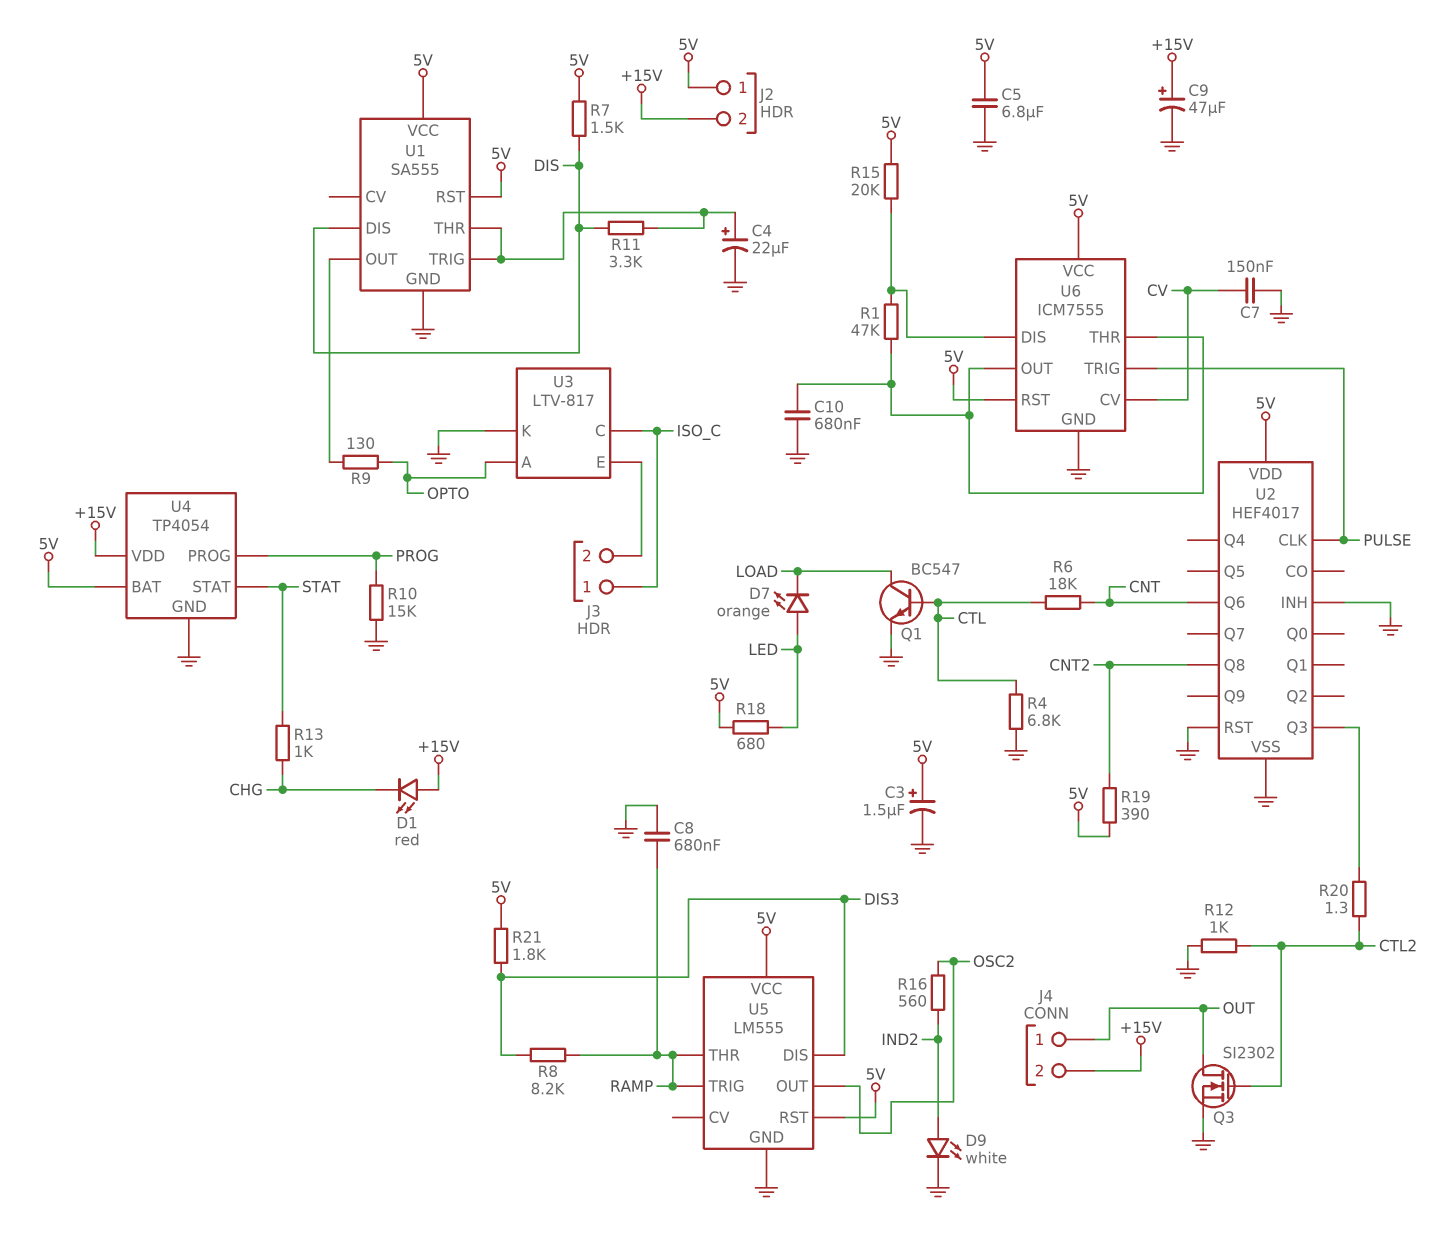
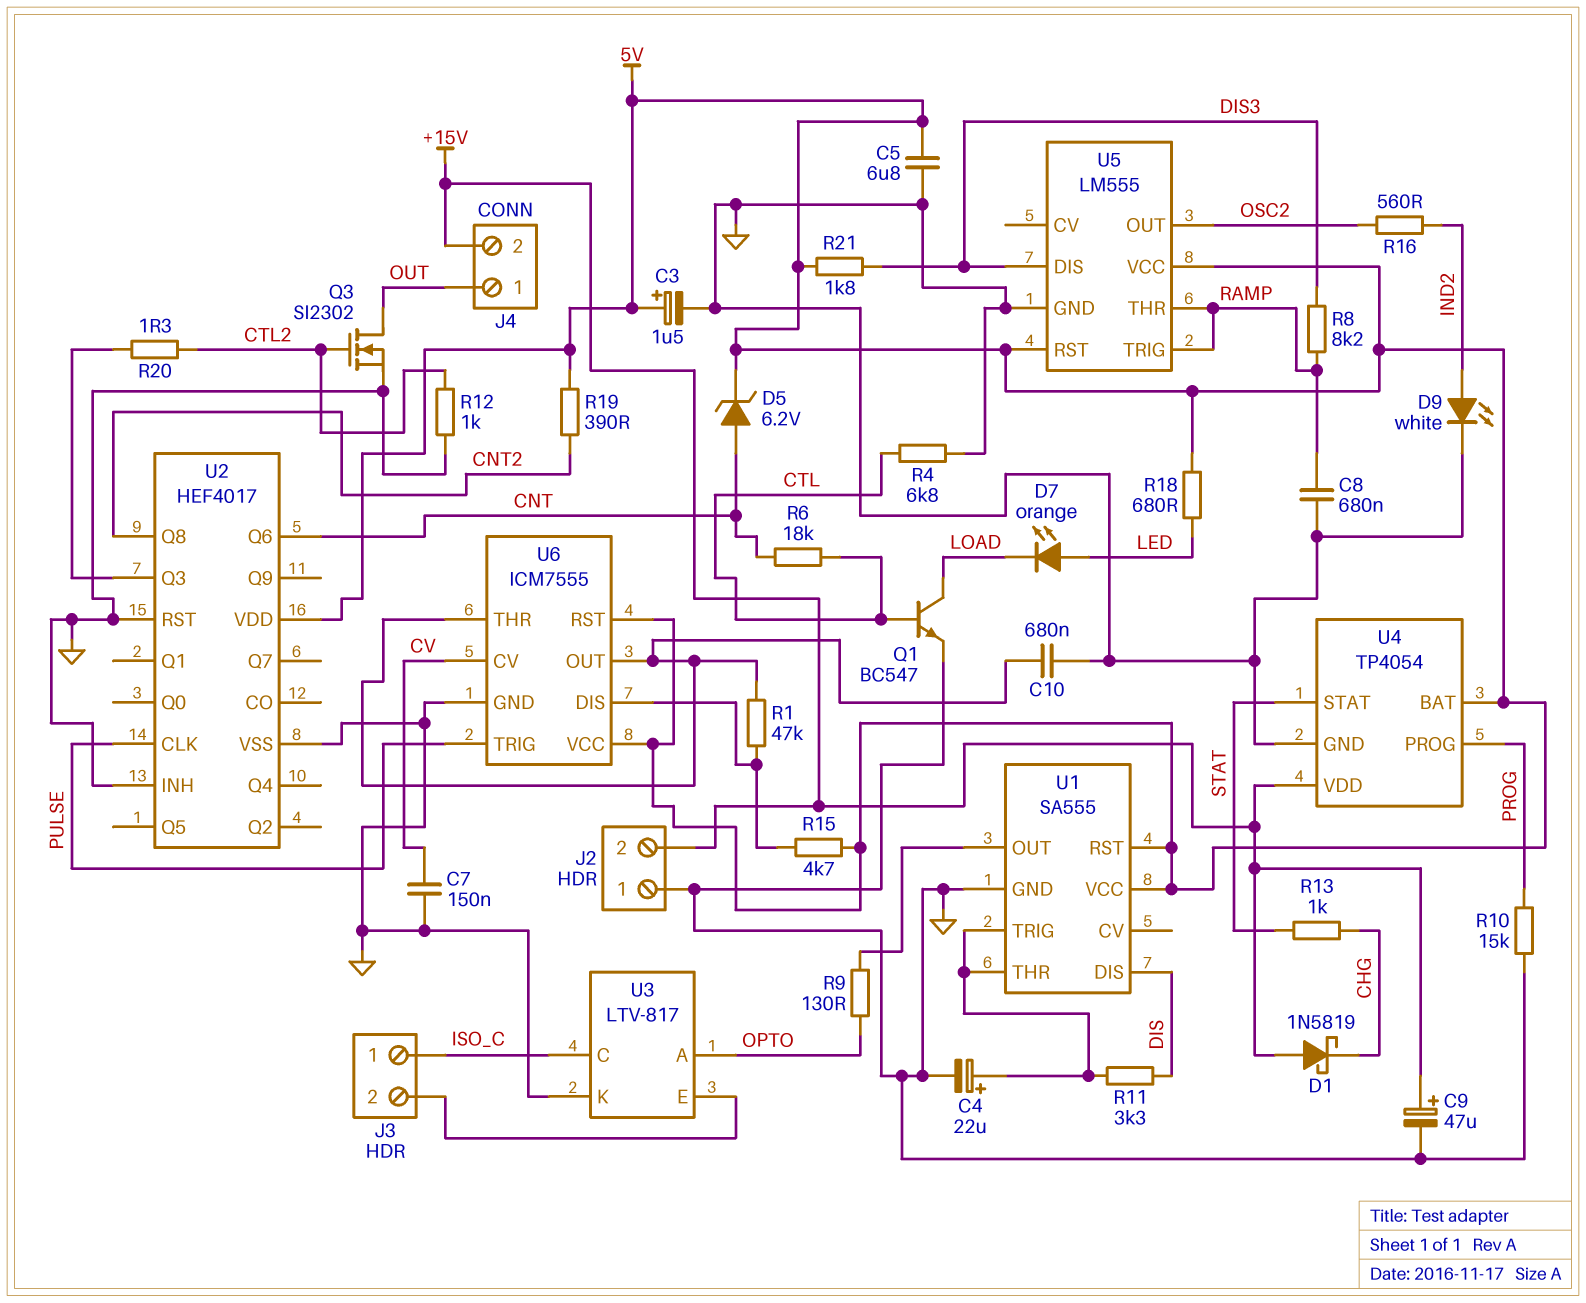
D1: LED red (A +15V, K CHG) -> schottky 1N5819 (A +15V, K CHG)
D5: none -> zener 6.2V (A CNT, K 5V)
J2 pin 1: 5V -> GND
R7: 1.5k (5V, DIS) -> none
R15: 20k (5V, U6/DIS) -> 4.7k (5V, U6/DIS)

